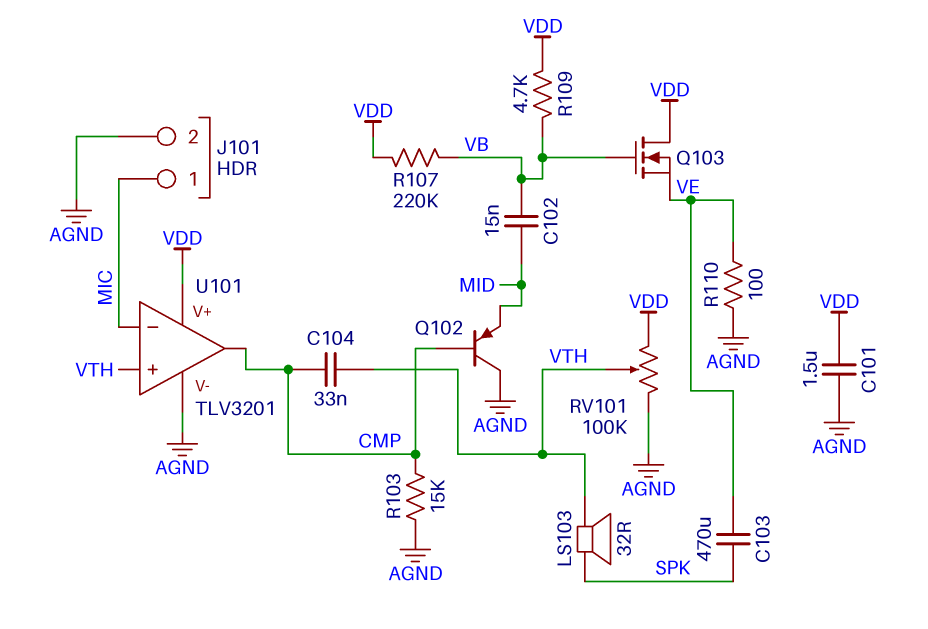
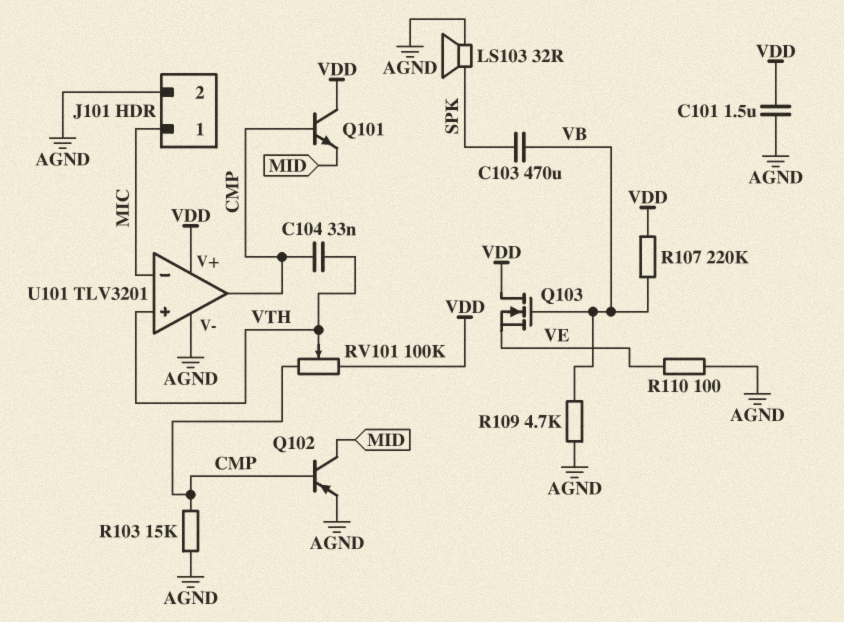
C102: 15nF (MID, VB) -> none
C103: 470uF (SPK, VE) -> 470uF (SPK, VB)
LS103: speaker 32R (SPK, VTH) -> speaker 32R (AGND, SPK)
Q101: none -> NPN (B CMP, C VDD, E MID)
Q102: PNP (B CMP, C AGND, E MID) -> PNP (B CMP, C MID, E AGND)
R109: 4.7k (VB, VDD) -> 4.7k (AGND, VB)
RV101: 100k (AGND, VDD, wiper VTH) -> 100k (CMP, VDD, wiper VTH)

